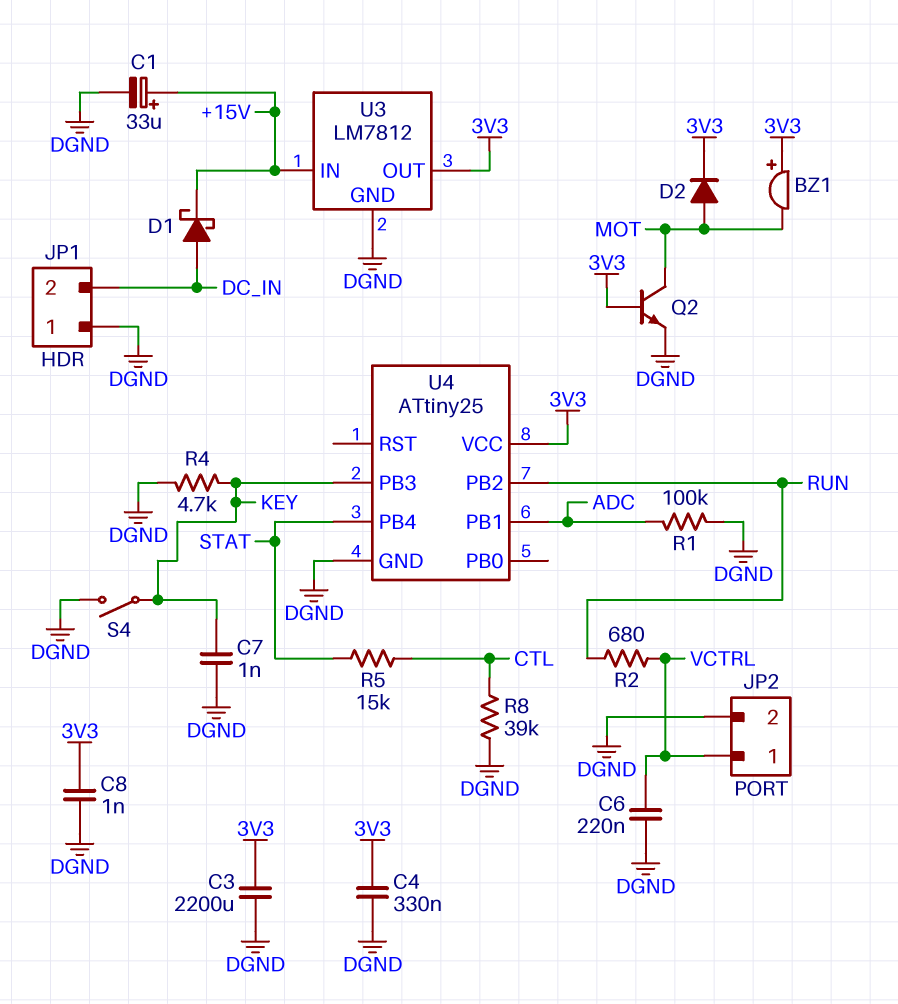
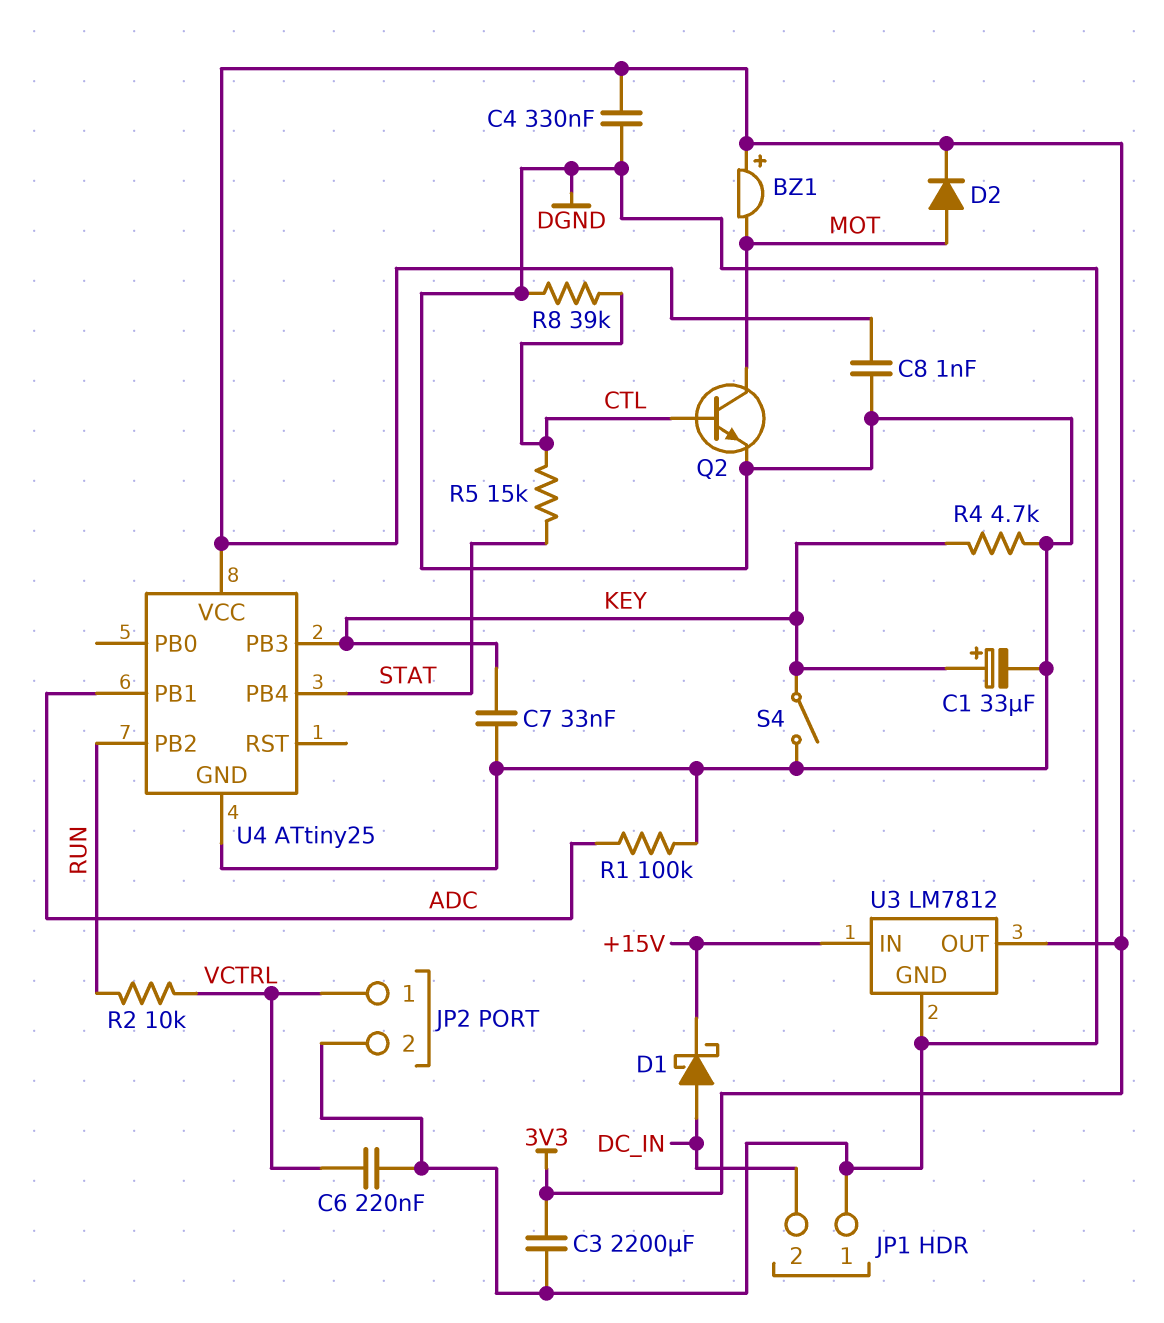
C1: 33uF (plus +15V, minus DGND) -> 33uF (plus KEY, minus DGND)
C7: 1nF (DGND, KEY) -> 33nF (DGND, KEY)
Q2: NPN (B 3V3, C MOT, E DGND) -> NPN (B CTL, C MOT, E DGND)
R2: 680 (RUN, VCTRL) -> 10k (RUN, VCTRL)

